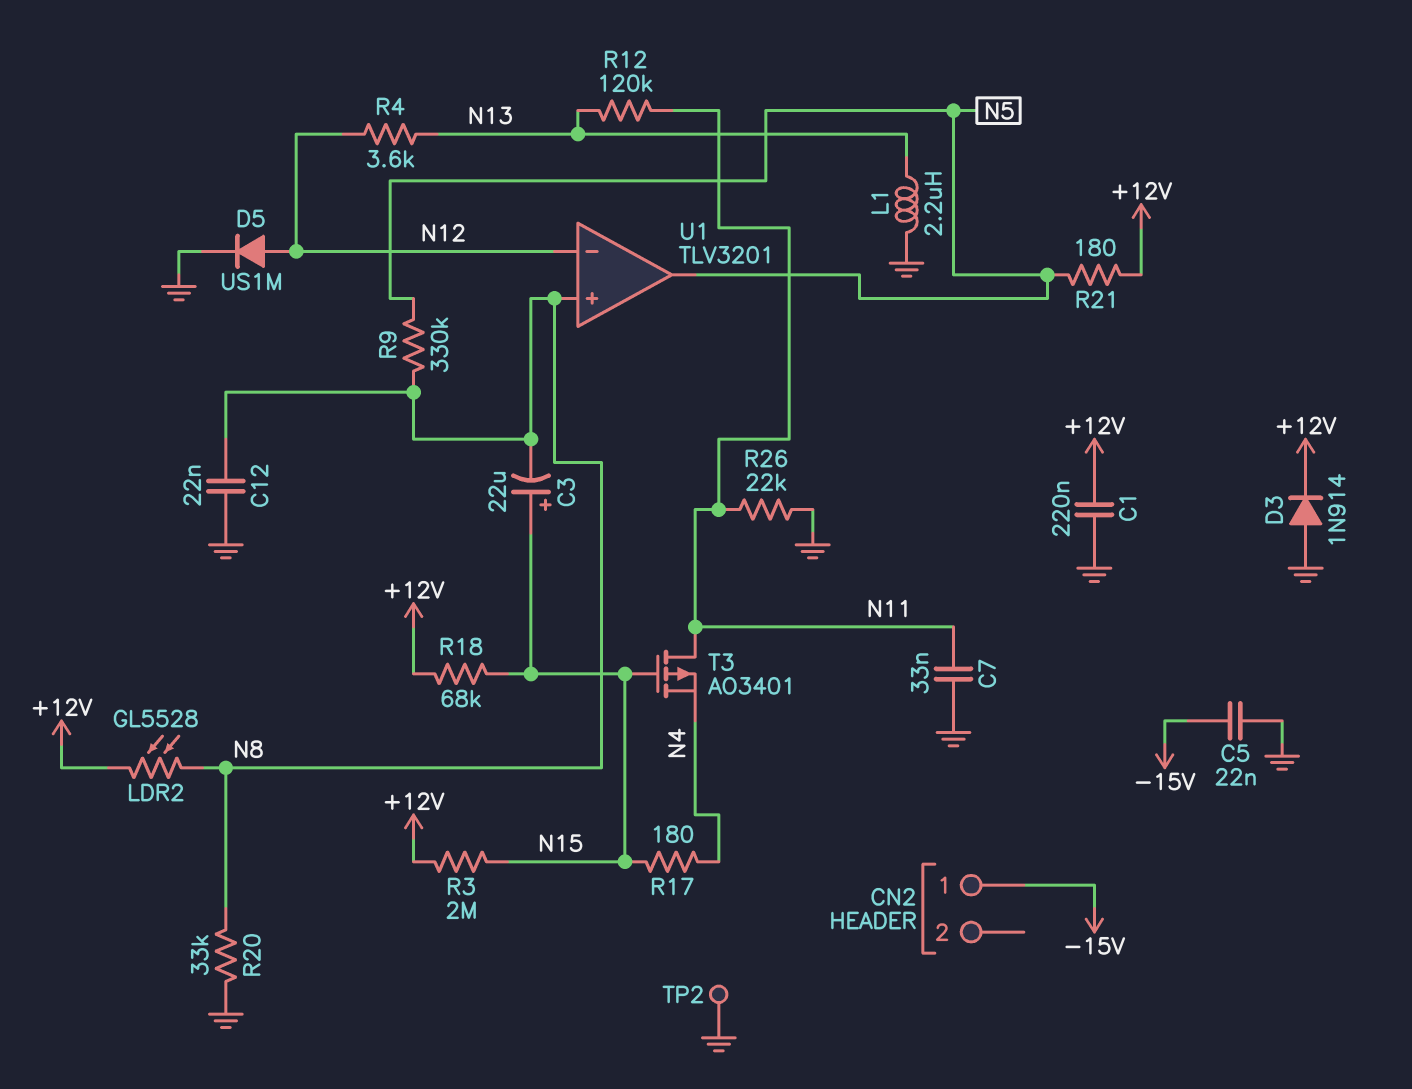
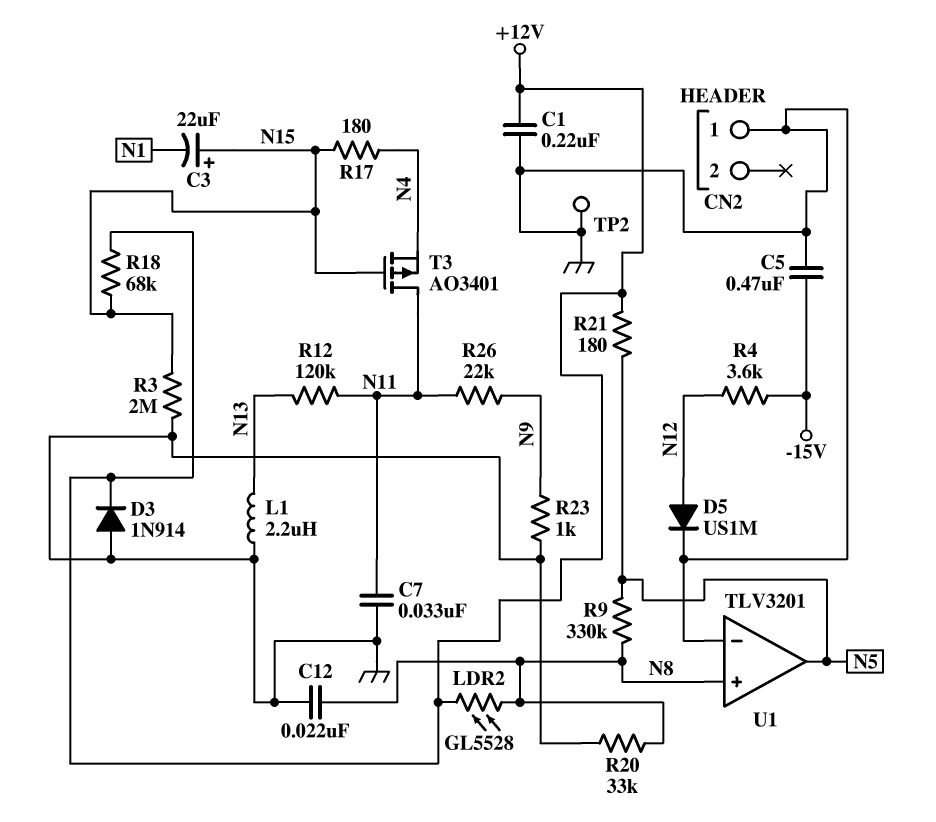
C3: 22uF (plus N15, minus N8) -> 22uF (plus N15, minus N1)
C5: 22nF (-15V, GND) -> 470nF (-15V, GND)
CN2 pin 1: -15V -> GND
R3: 2M (+12V, N15) -> 2M (GND, N15)
R4: 3.6k (N12, N13) -> 3.6k (-15V, N12)
R23: none -> 1k (GND, N9)
R26: 22k (GND, N11) -> 22k (N9, N11)
U1 pin in-: N12 -> GND

